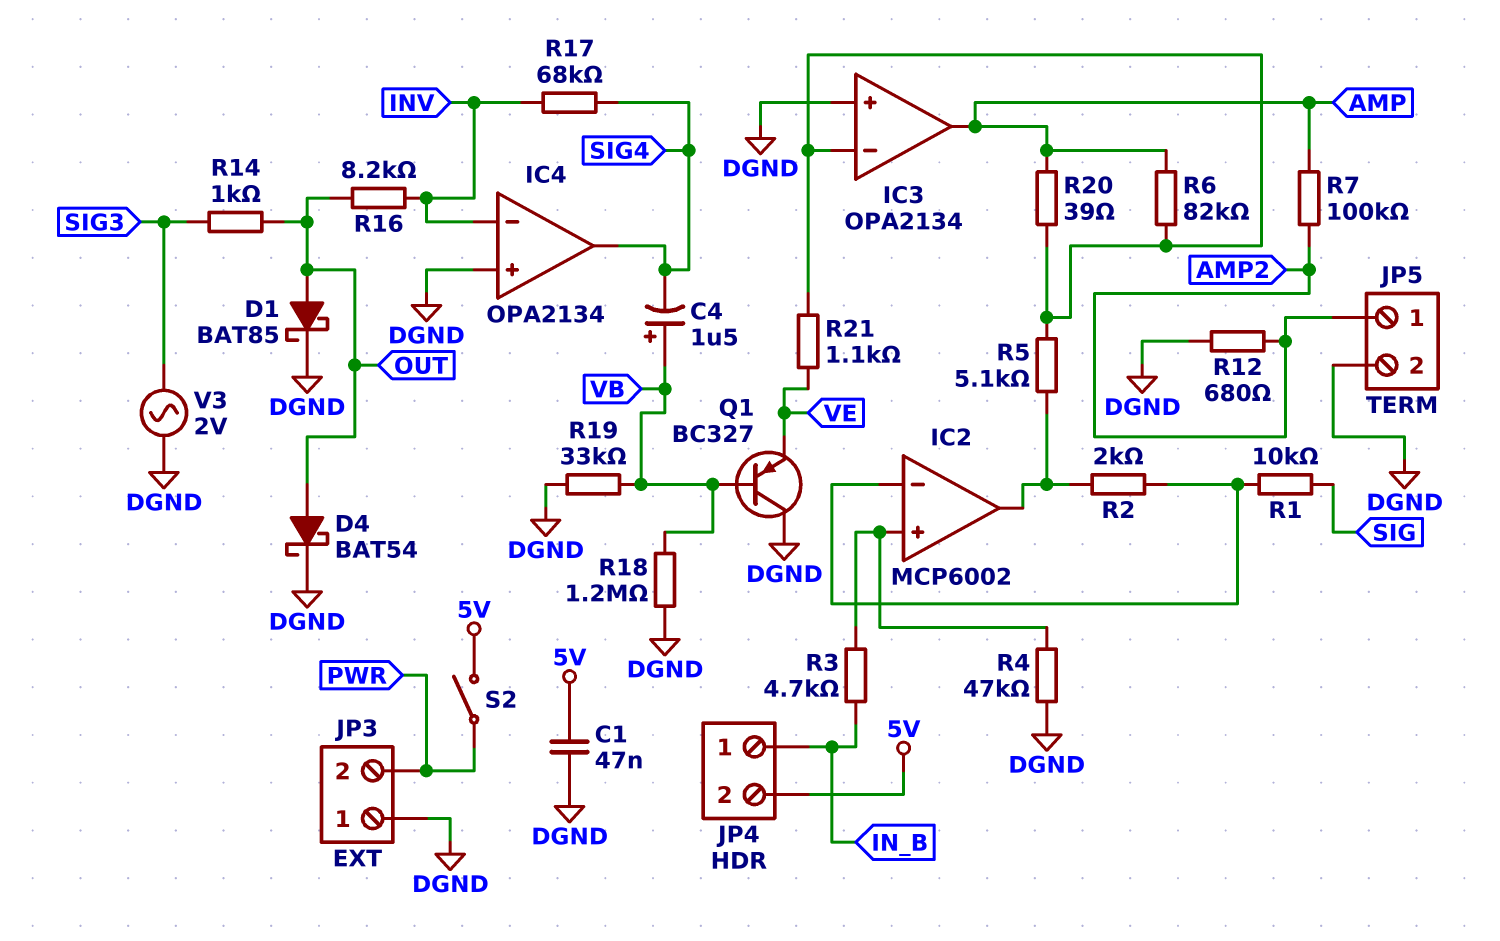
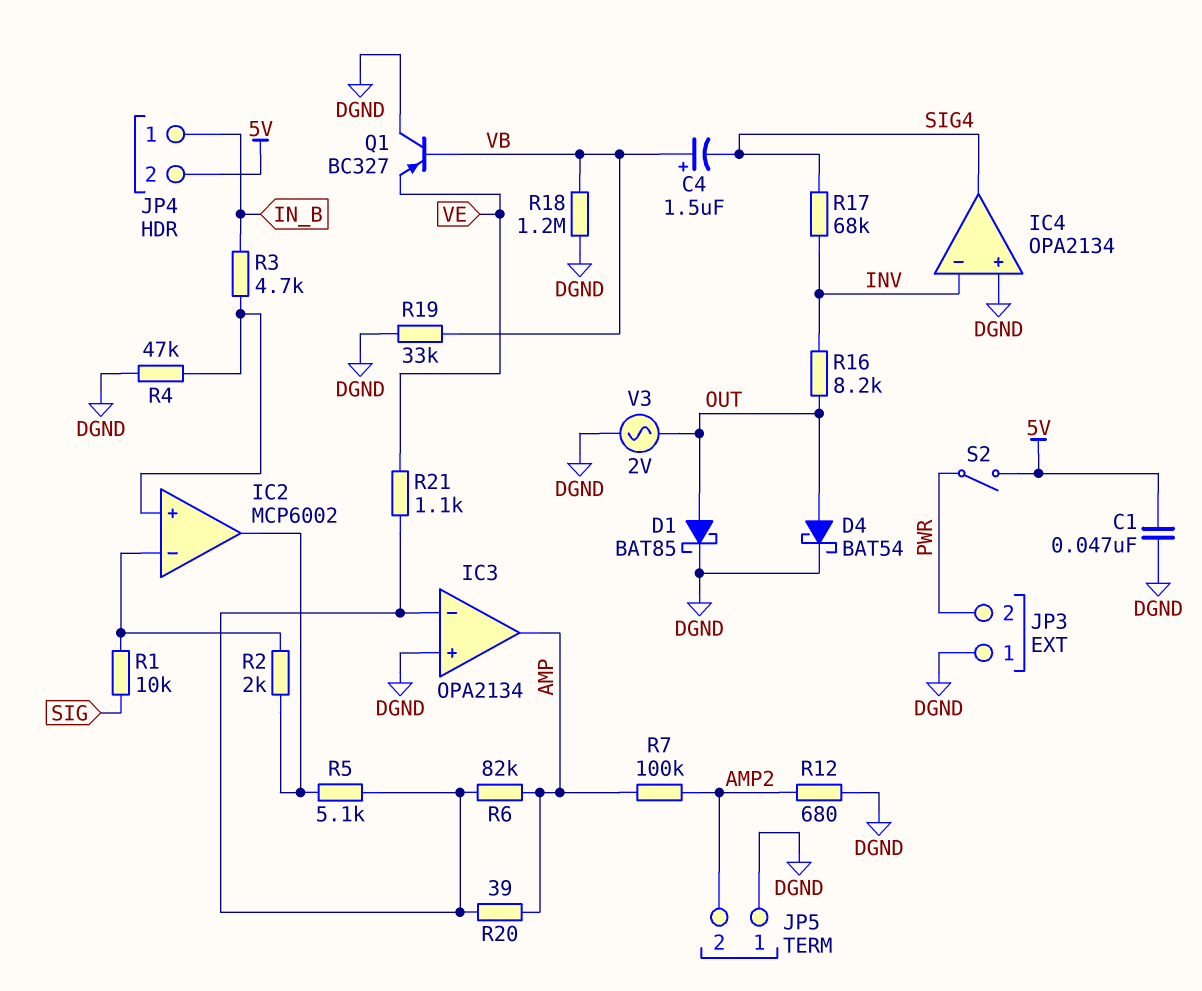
JP5 pin 1: AMP2 -> DGND
JP5 pin 2: DGND -> AMP2
R14: 1k (OUT, SIG3) -> none
V3: AC 2V (DGND, SIG3) -> AC 2V (DGND, OUT)

